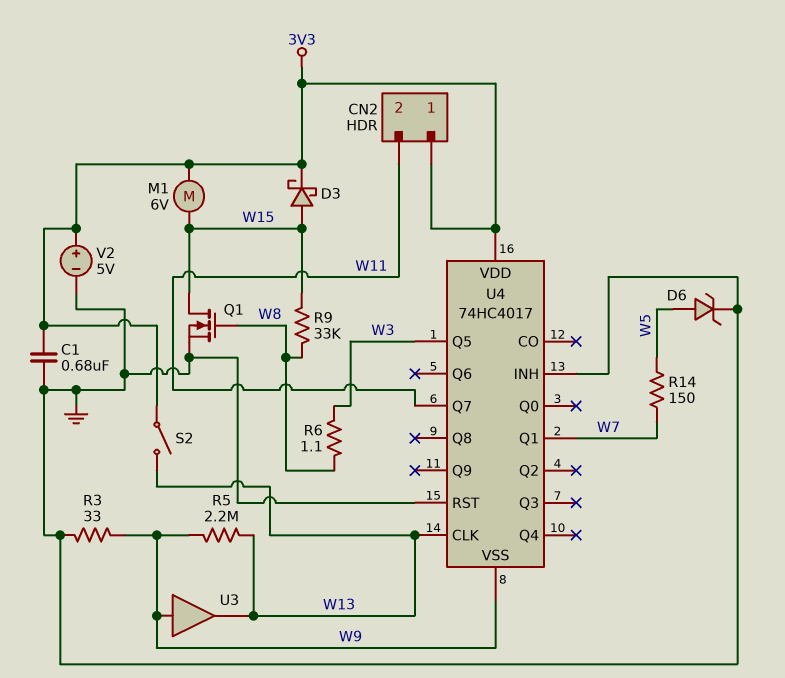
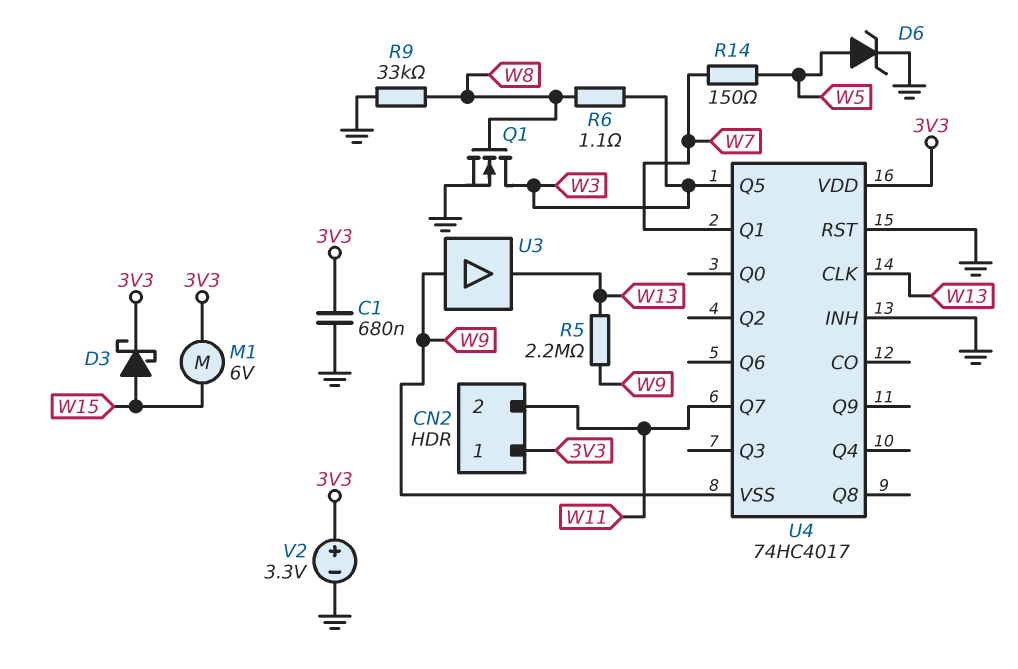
Q1: NMOS (G W8, D W15, S GND) -> NMOS (G W8, D W3, S GND)
R3: 33 (GND, W9) -> none
R9: 33k (W8, W15) -> 33k (GND, W8)
S2: switch (3V3, W13) -> none
V2: 5V (plus 3V3, minus GND) -> 3.3V (plus 3V3, minus GND)

